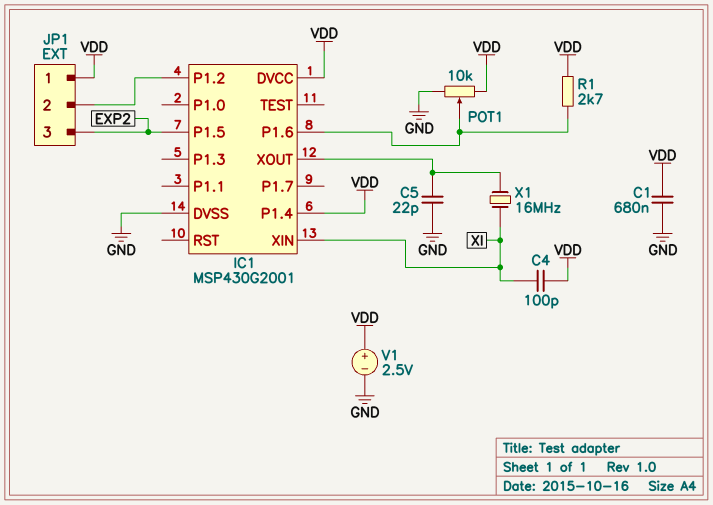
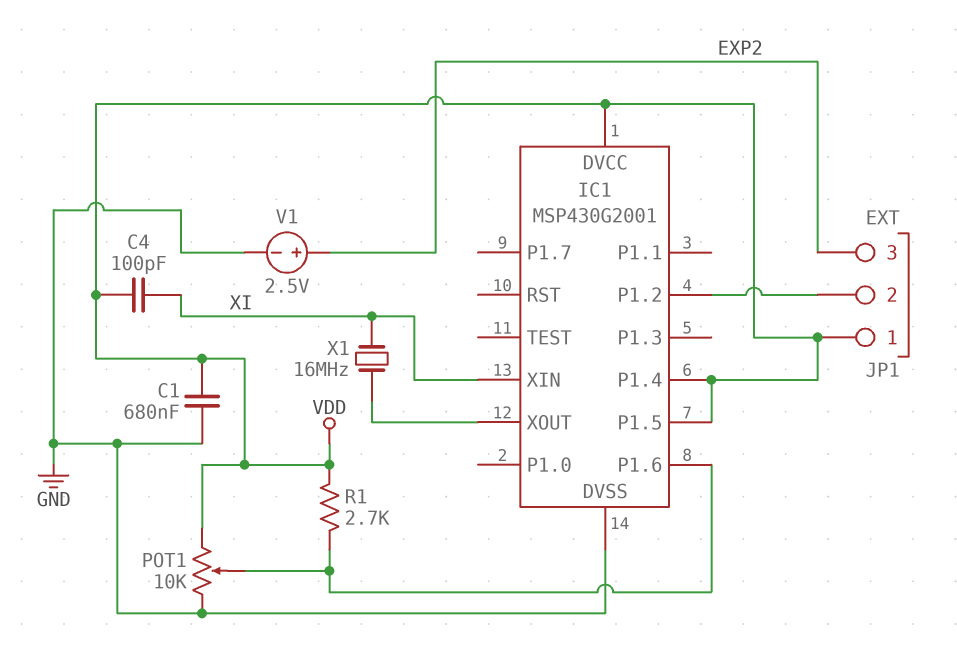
C5: 22pF (GND, IC1/XOUT) -> none
IC1 pin P1.5: EXP2 -> VDD
V1: 2.5V (plus VDD, minus GND) -> 2.5V (plus EXP2, minus GND)

